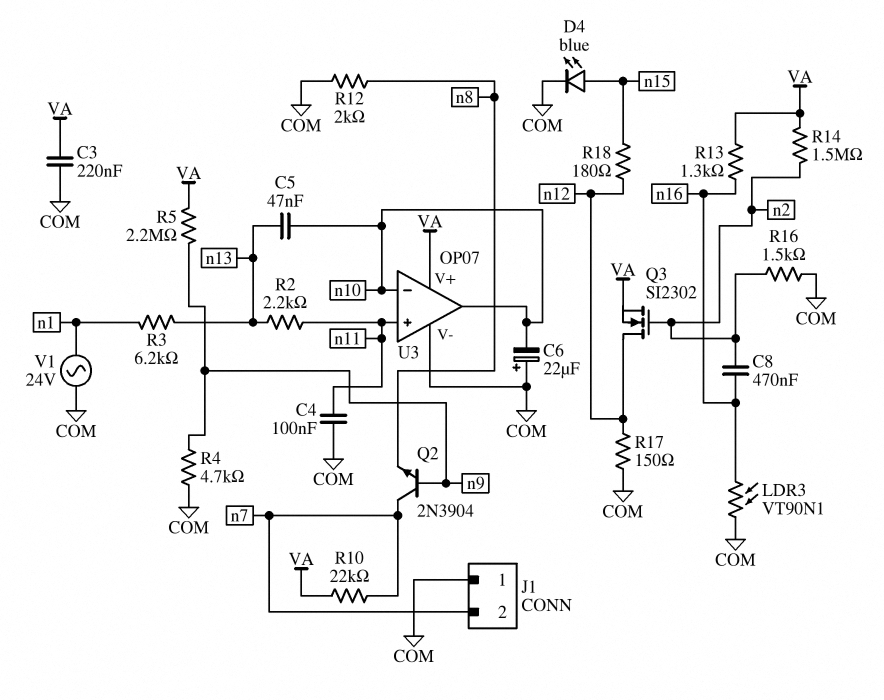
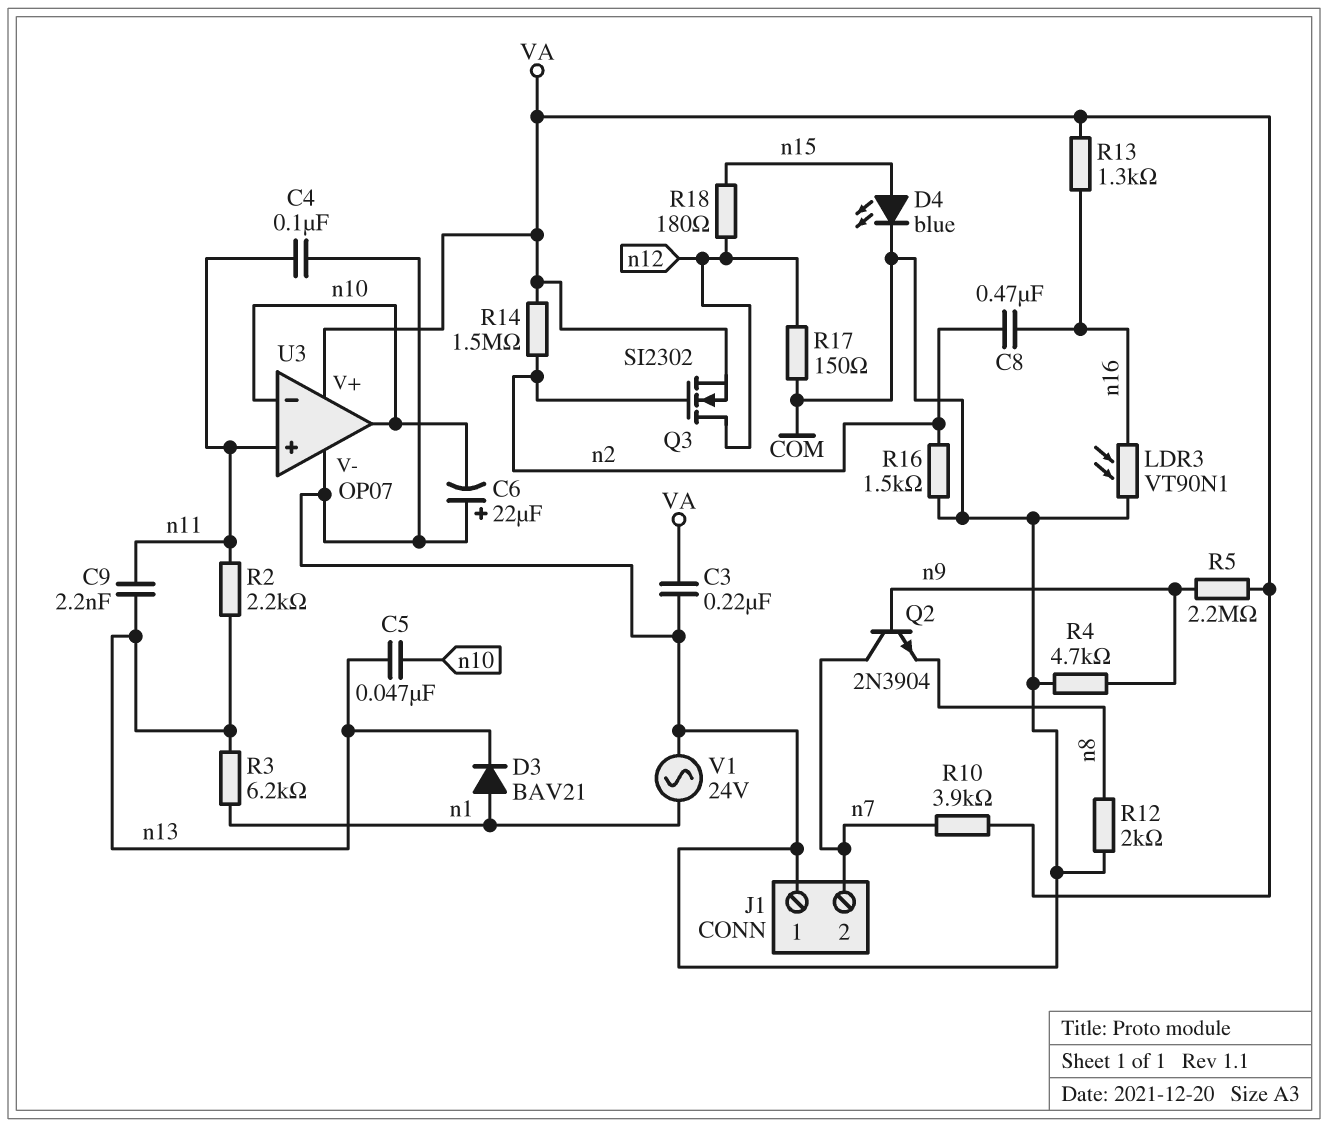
C9: none -> 2.2nF (n11, n13)
D3: none -> diode BAV21 (A n1, K n13)
R10: 22k (VA, n7) -> 3.9k (VA, n7)

